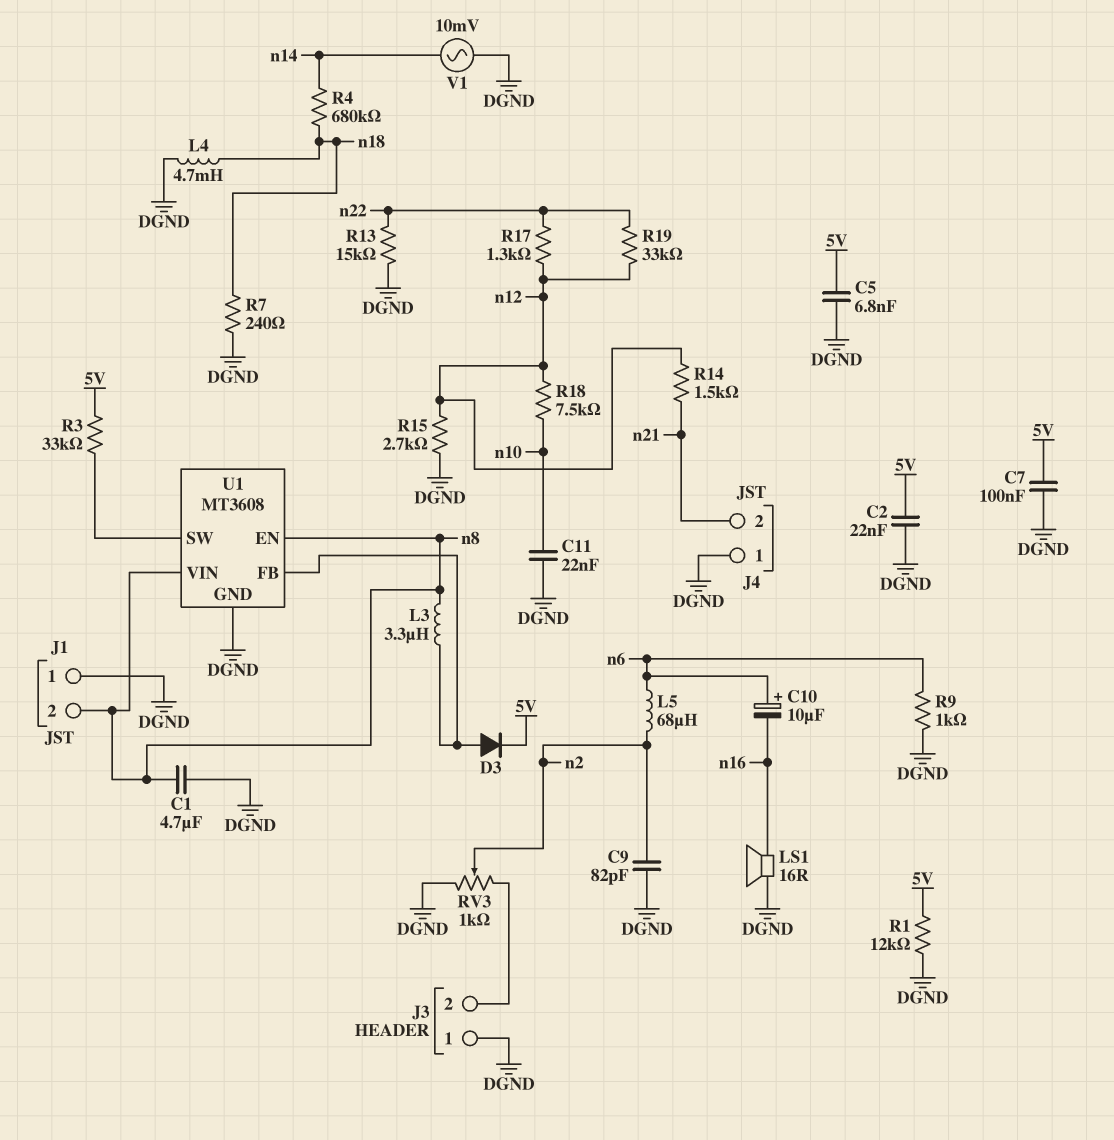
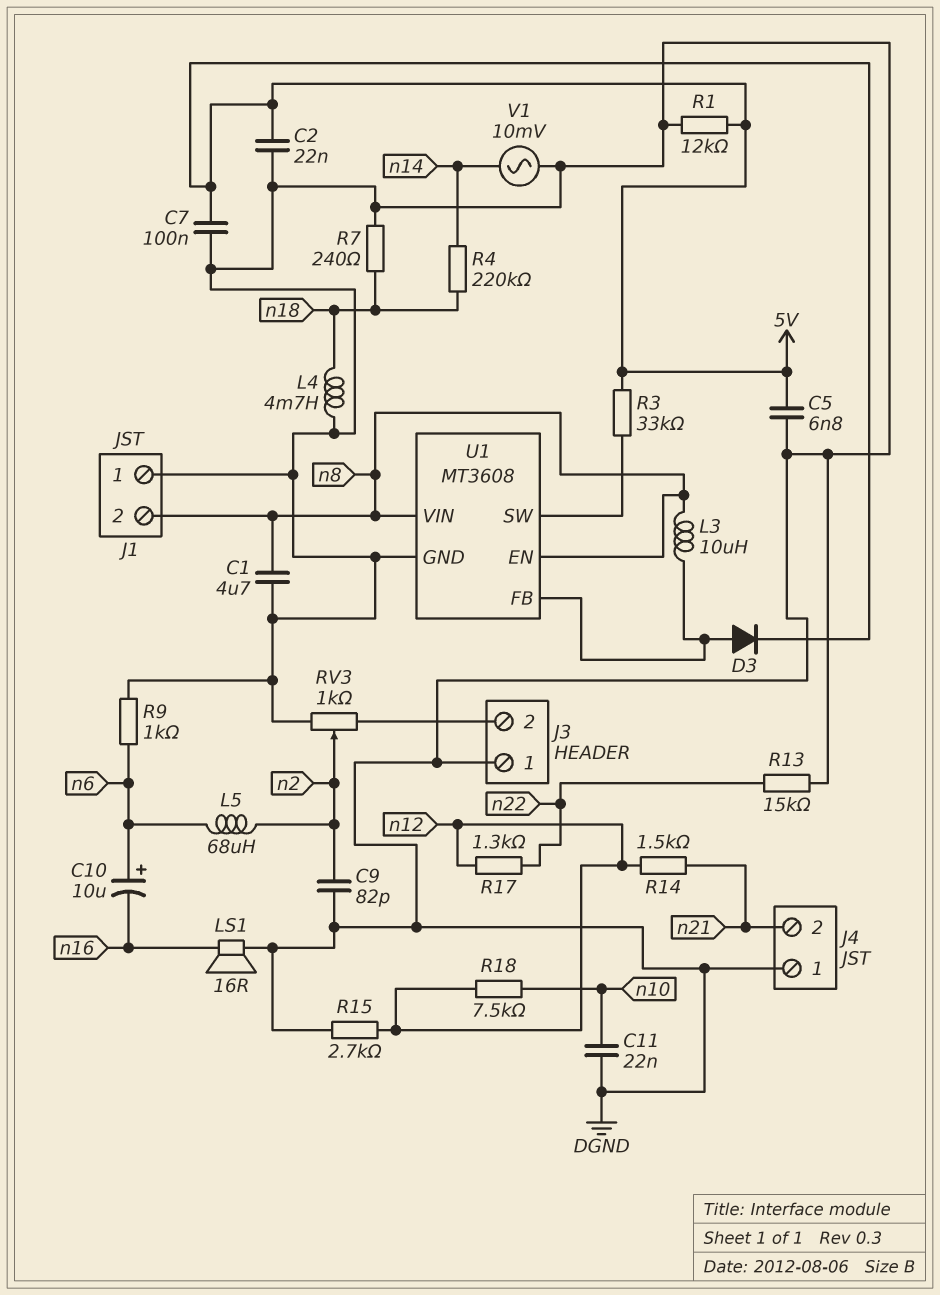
L3: 3.3uH (U1/FB, n8) -> 10uH (U1/FB, n8)
R4: 680k (n14, n18) -> 220k (n14, n18)
R19: 33k (n12, n22) -> none

